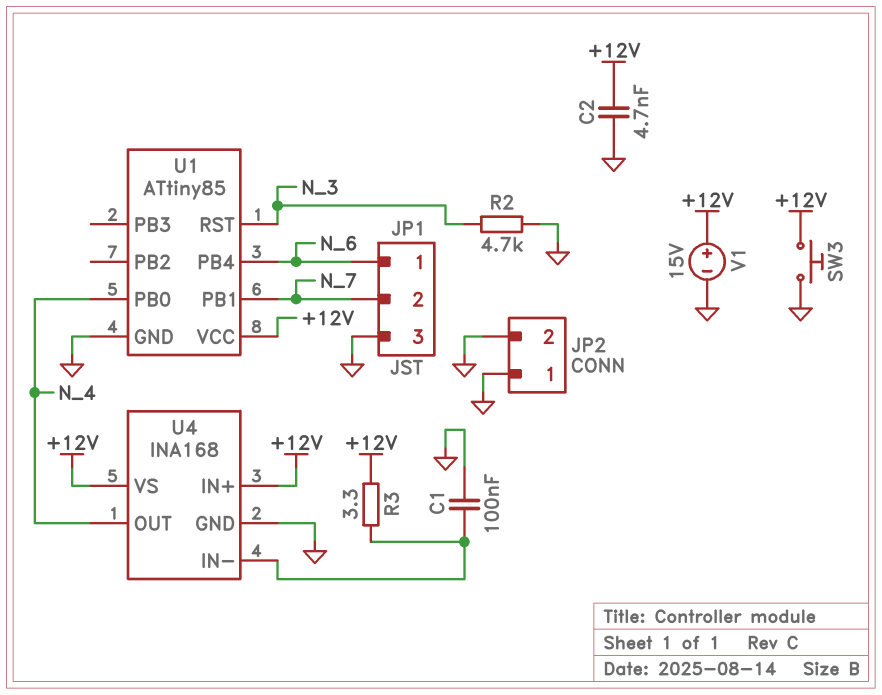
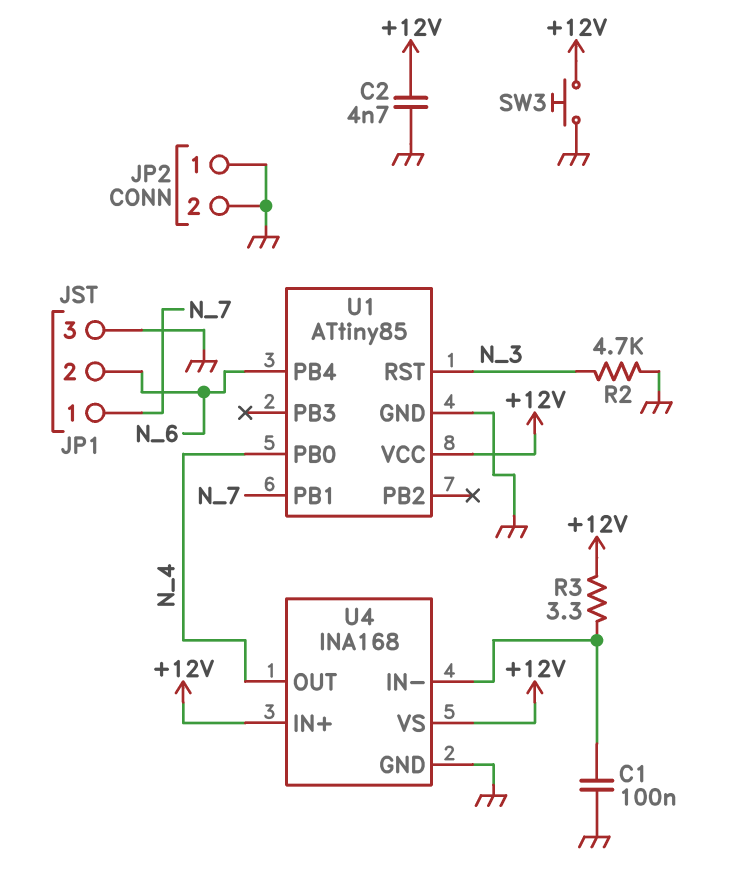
JP1 pin 1: N_6 -> N_7
JP1 pin 2: N_7 -> N_6
V1: 15V (plus +12V, minus GND) -> none

